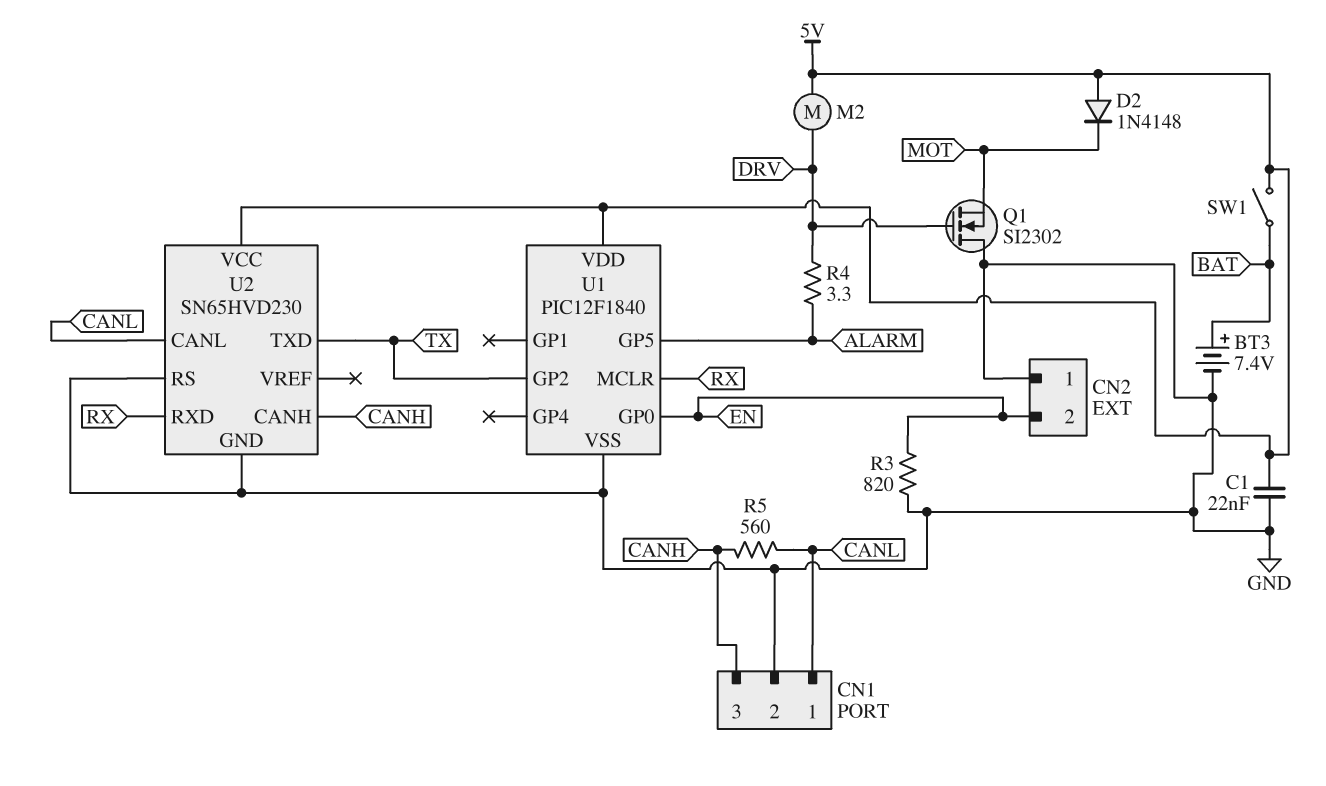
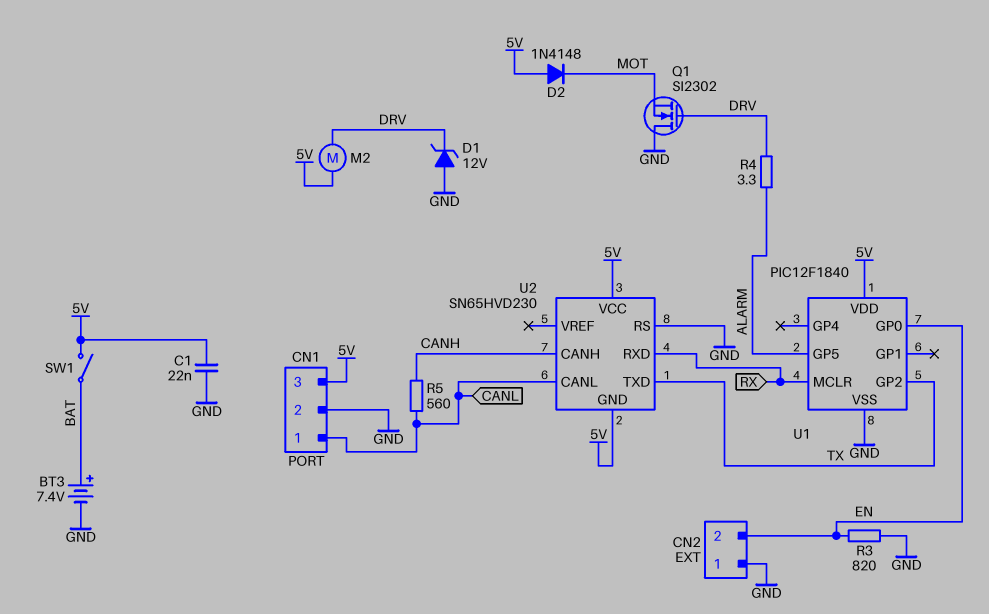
CN1 pin 3: CANH -> 5V
D1: none -> zener 12V (A GND, K DRV)
U2 pin GND: GND -> 5V

